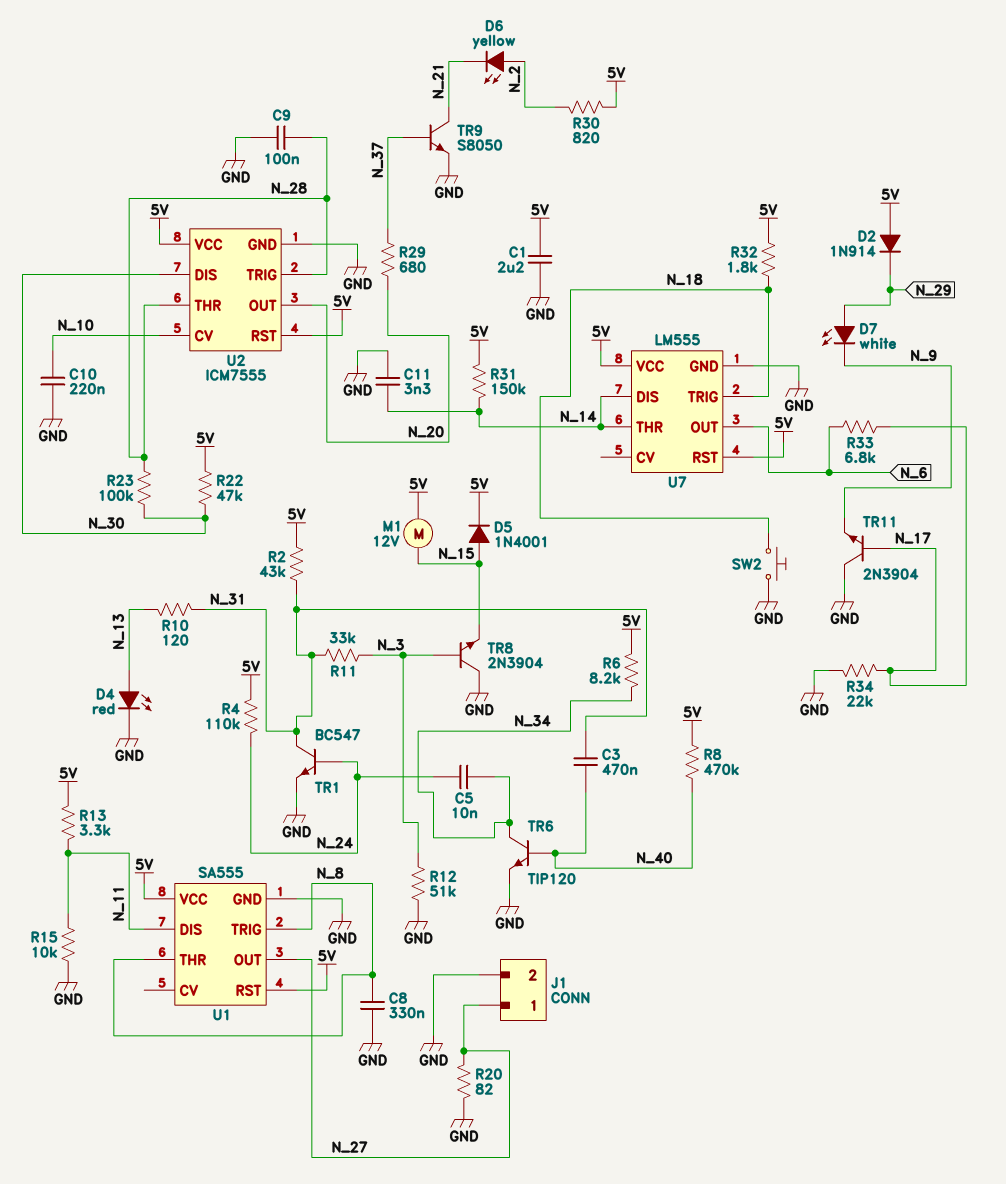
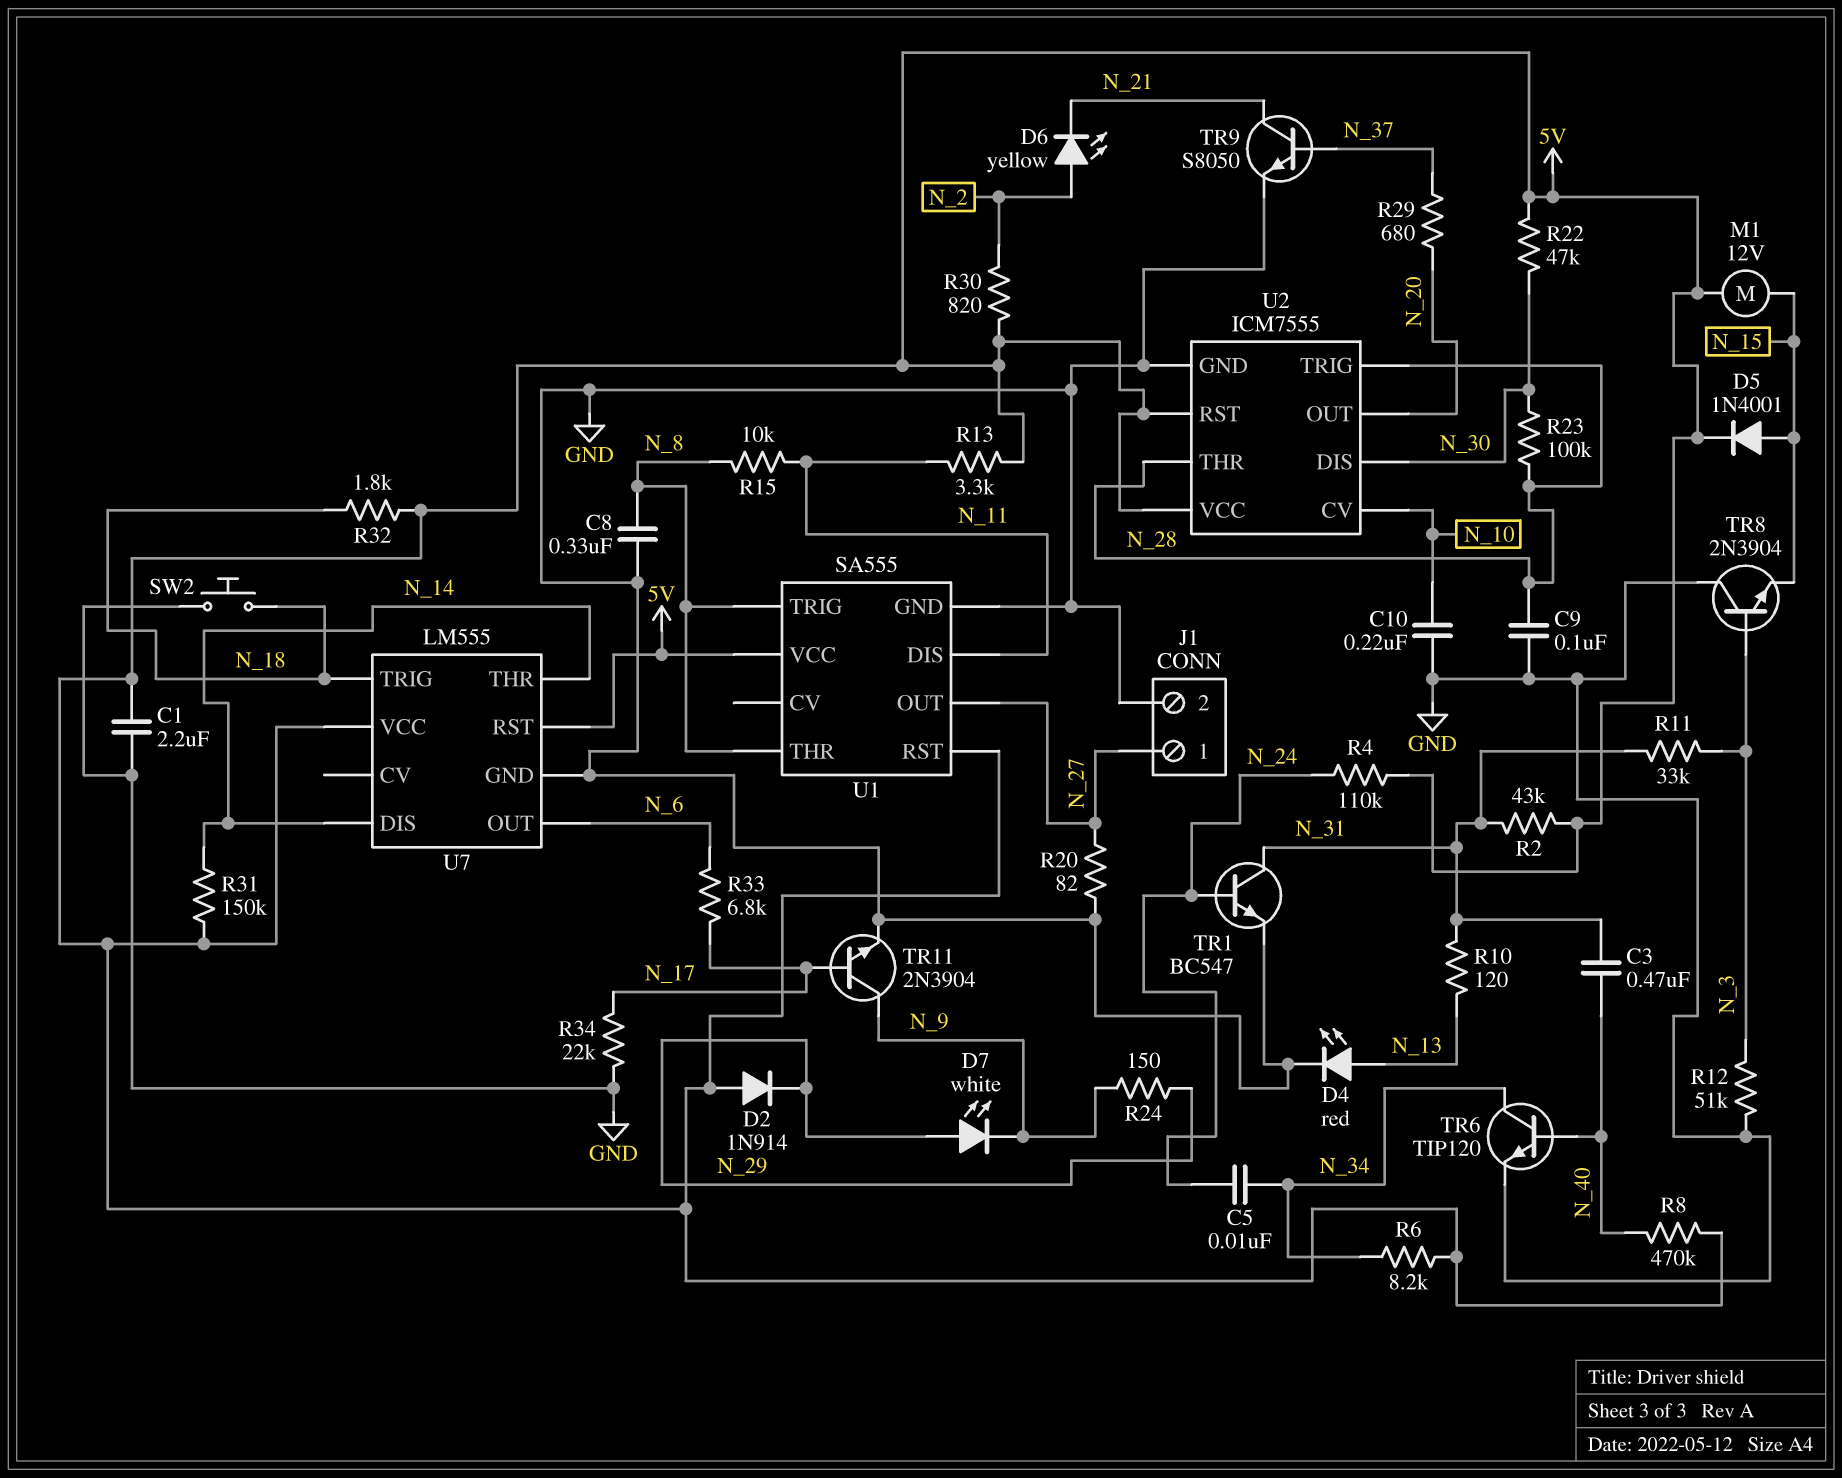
C11: 3.3nF (GND, N_14) -> none
R15: 10k (GND, N_11) -> 10k (N_8, N_11)
R24: none -> 150 (N_9, N_29)
TR11: NPN 2N3904 (B N_17, C GND, E N_9) -> NPN 2N3904 (B N_17, C N_9, E GND)

